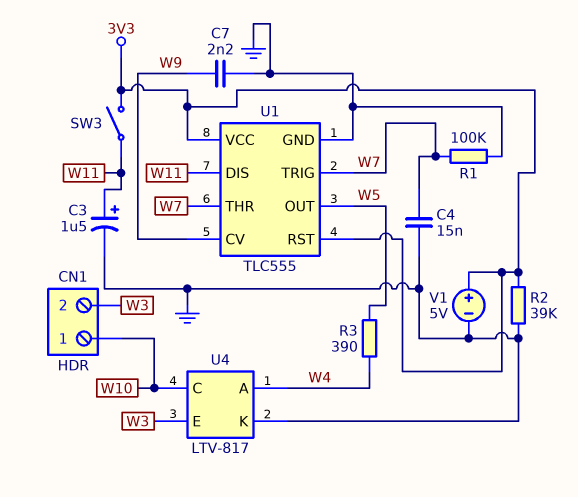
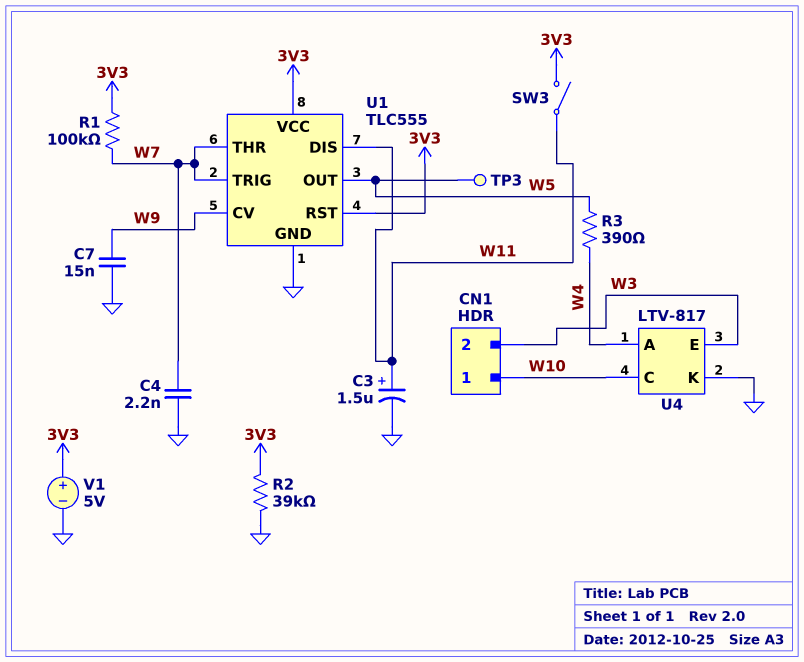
C4: 15nF (GND, W7) -> 2.2nF (GND, W7)
C7: 2.2nF (GND, W9) -> 15nF (GND, W9)
R1: 100k (GND, W7) -> 100k (3V3, W7)
TP3: none -> test point (W5)

